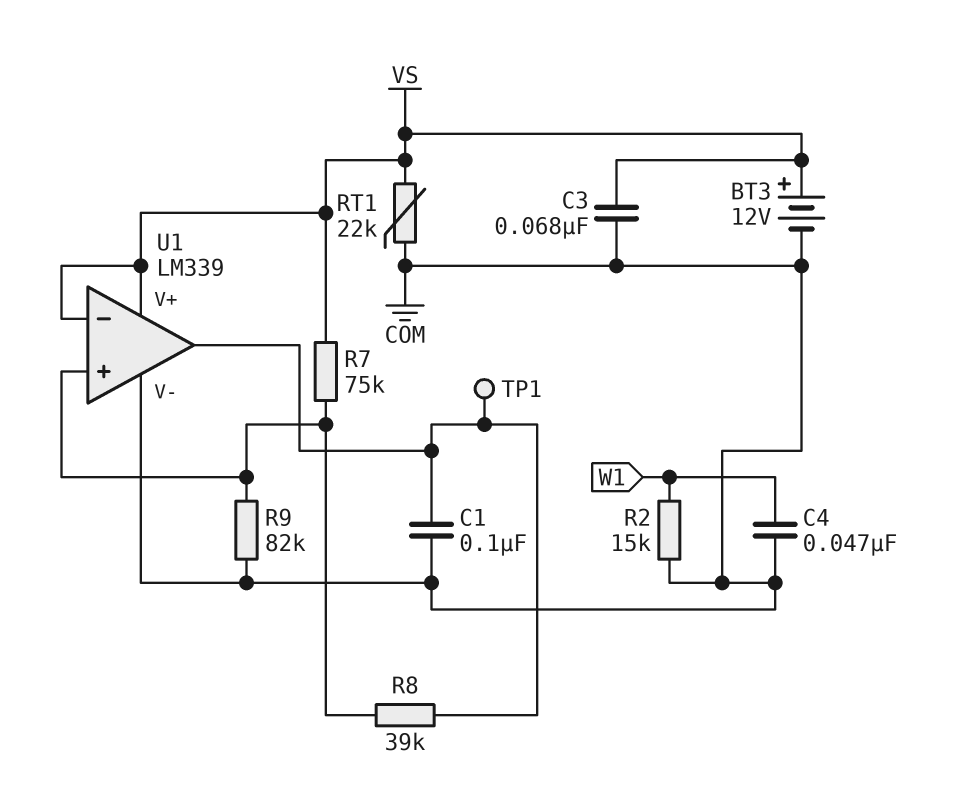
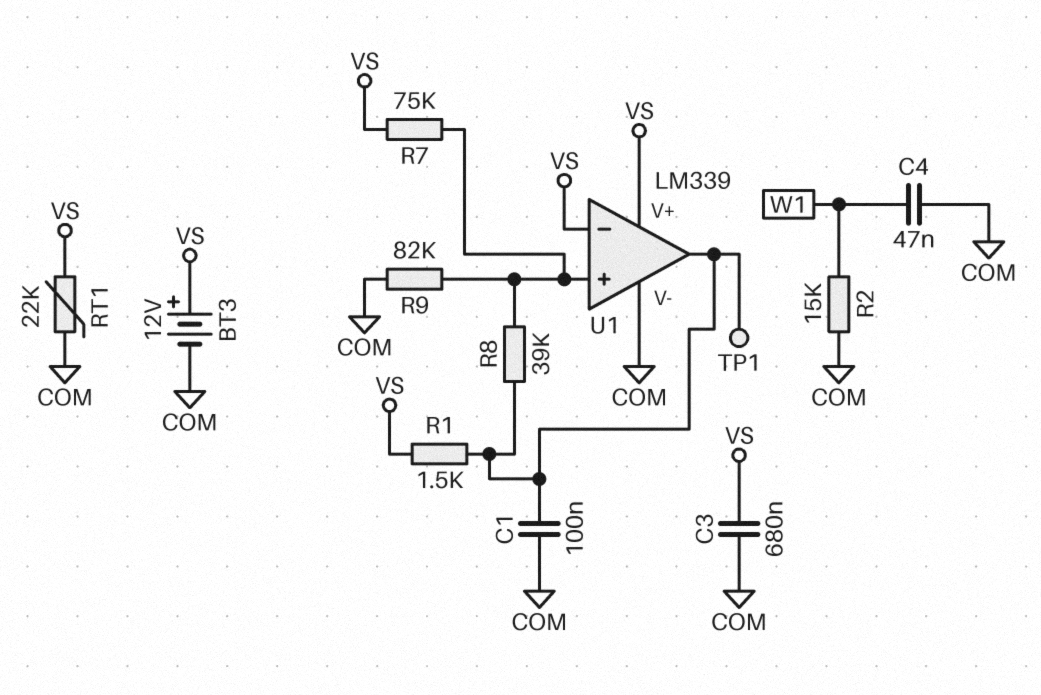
C3: 68nF (COM, VS) -> 680nF (COM, VS)
R1: none -> 1.5k (U1/out, VS)

